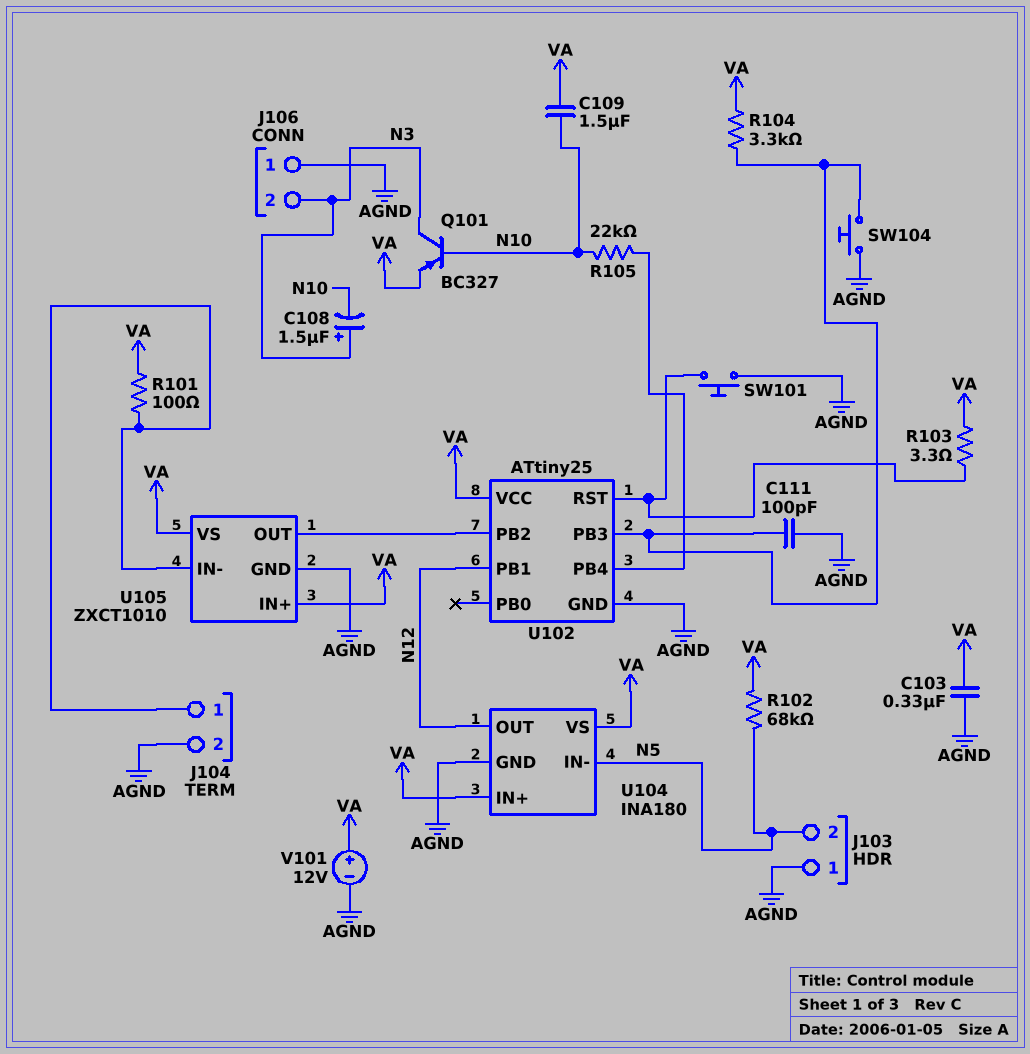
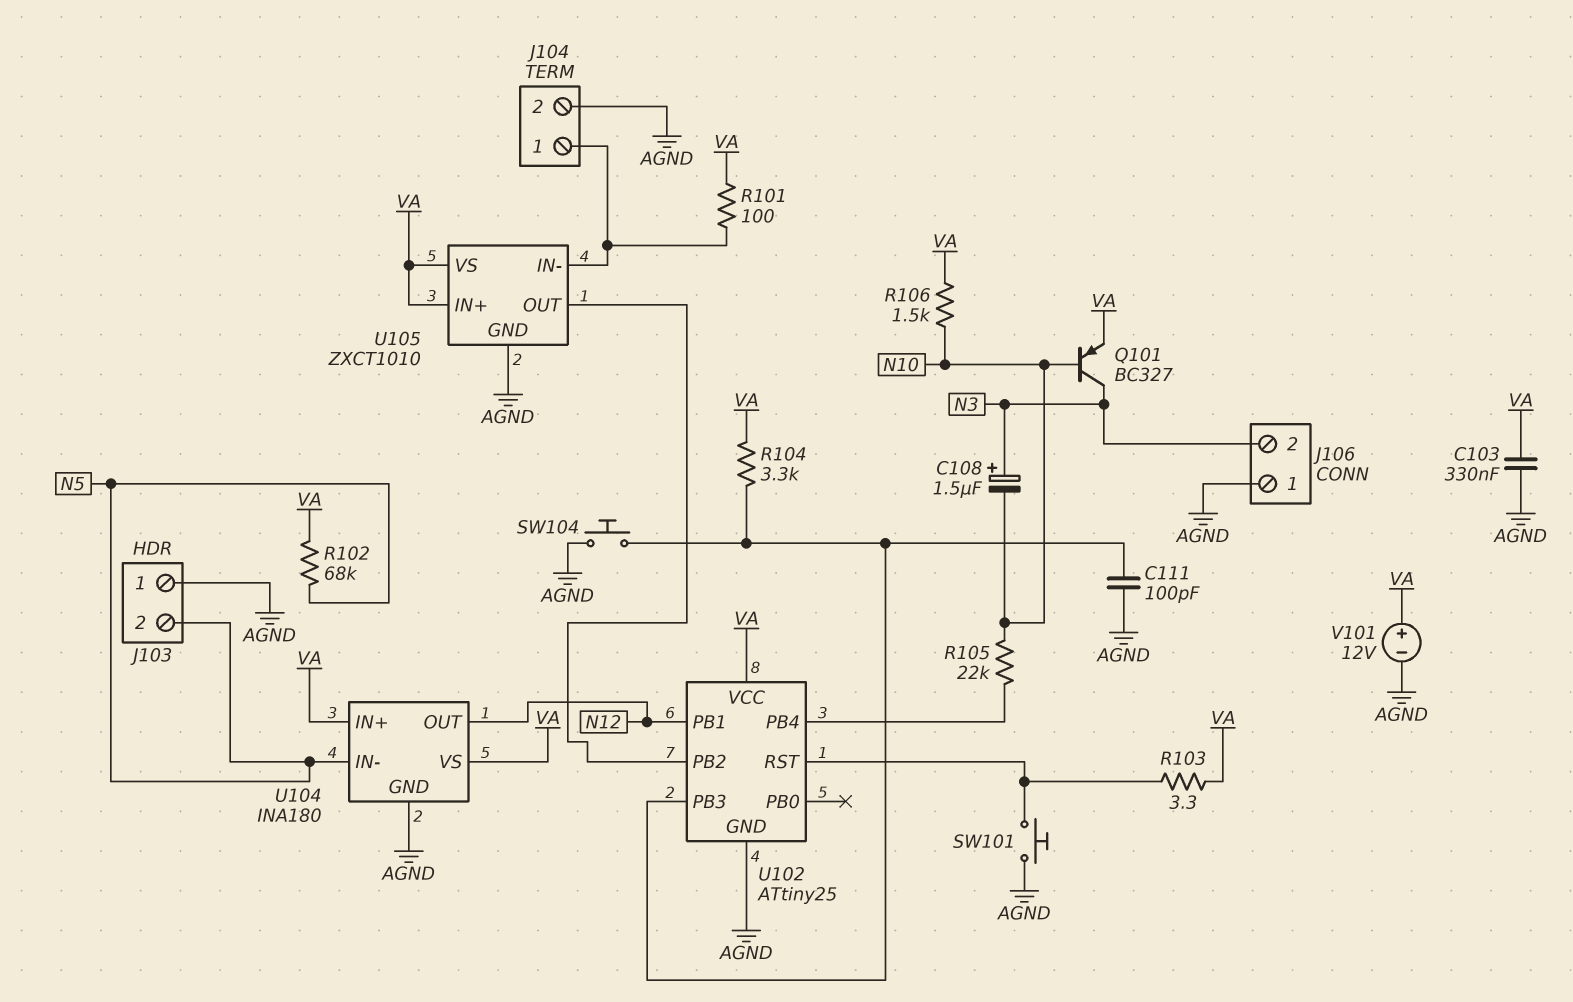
C109: 1.5uF (N10, VA) -> none
R106: none -> 1.5k (N10, VA)

